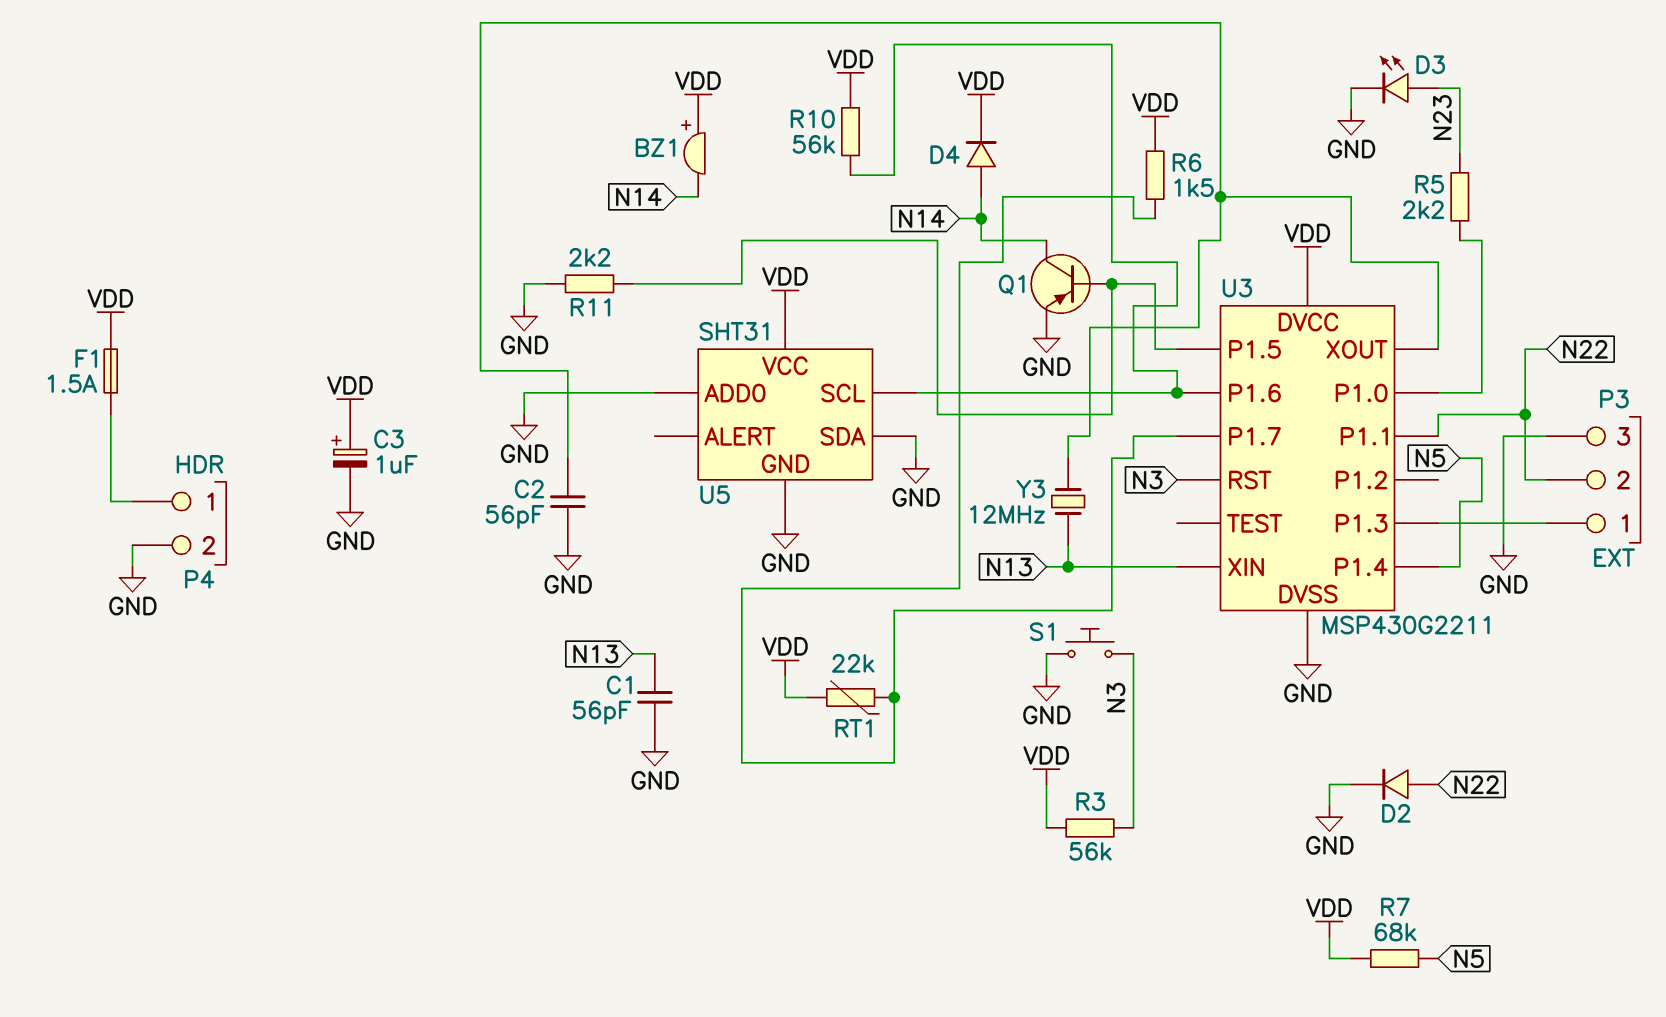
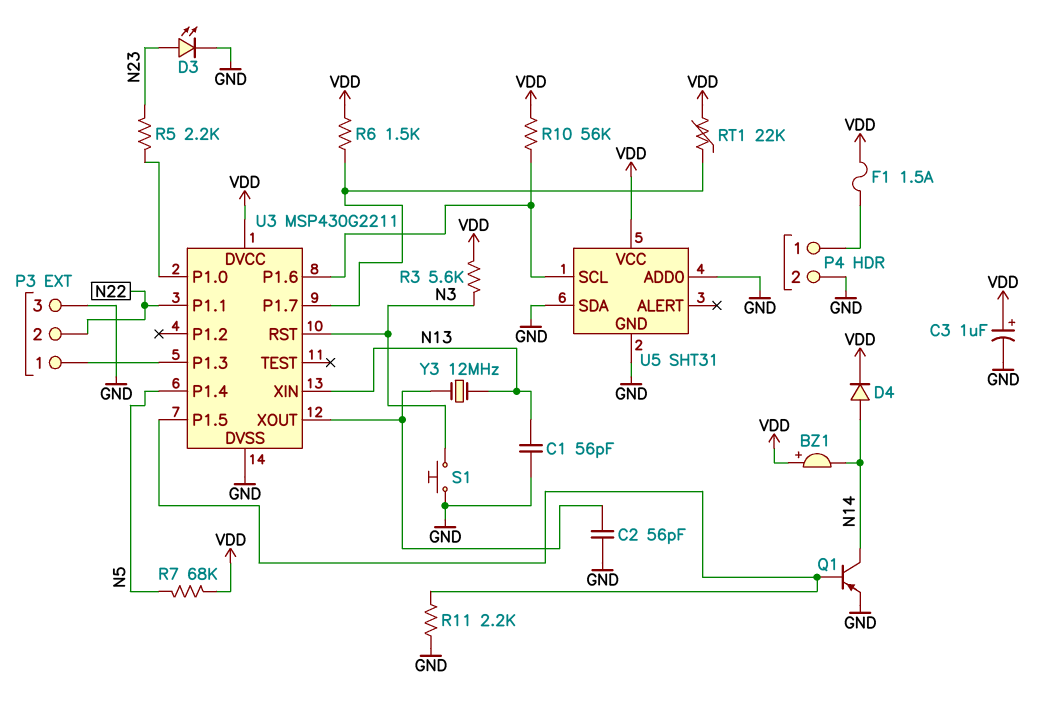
D2: diode (A N22, K GND) -> none
R3: 56k (N3, VDD) -> 5.6k (N3, VDD)

